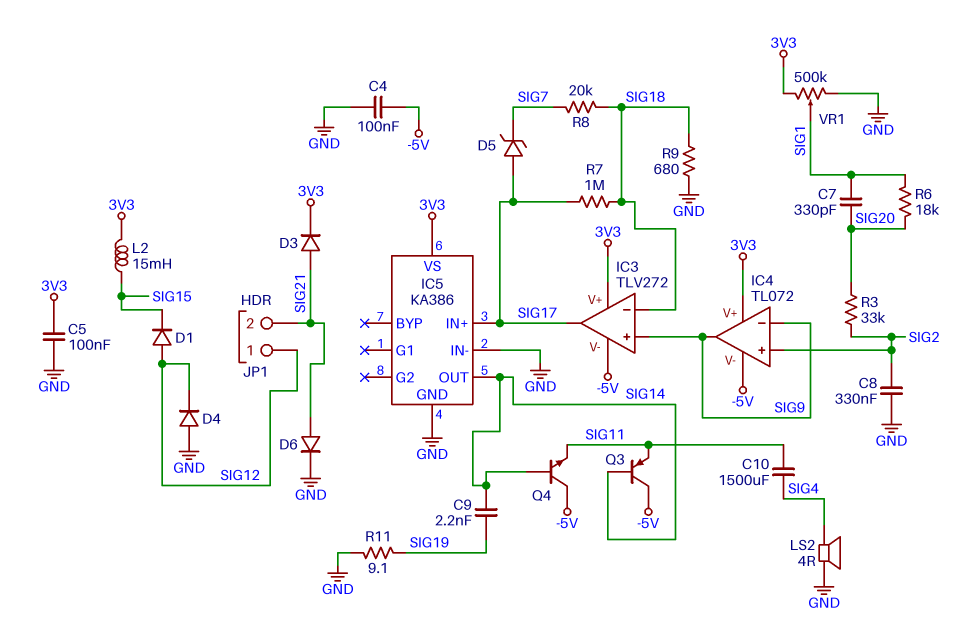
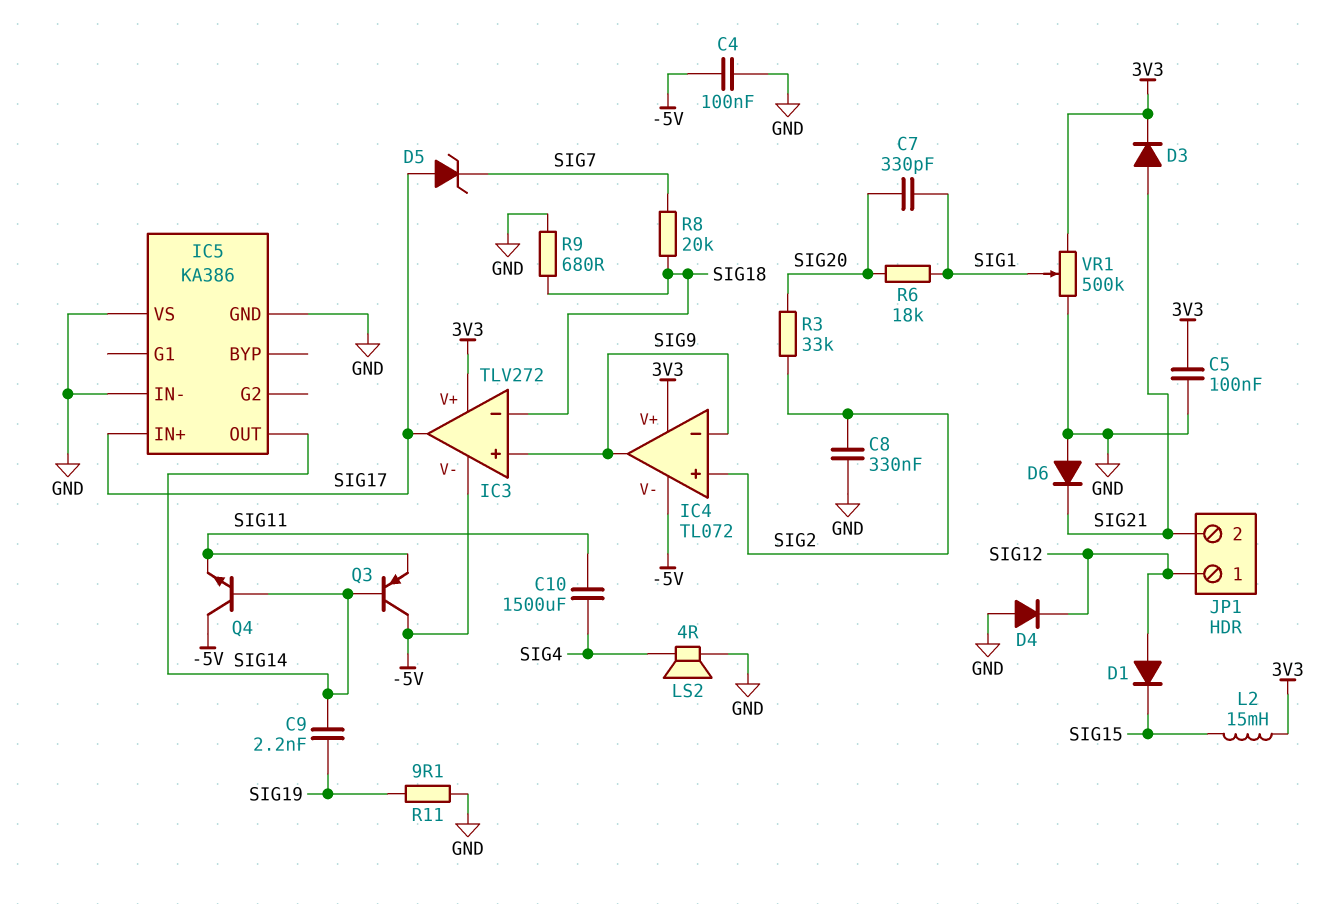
D6: diode (A SIG21, K GND) -> diode (A GND, K SIG21)
IC5 pin VS: 3V3 -> GND
R7: 1M (SIG17, SIG18) -> none

